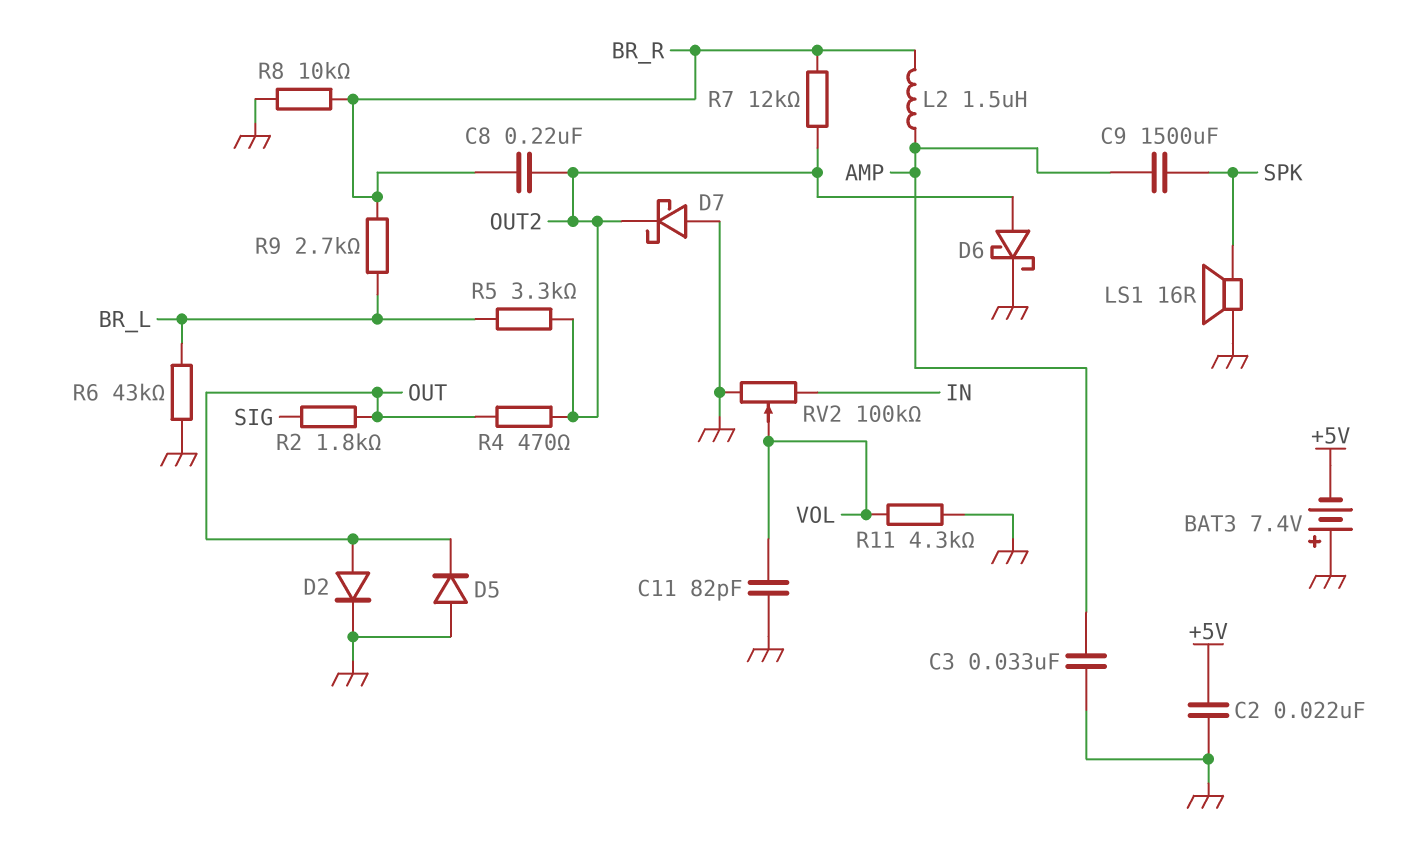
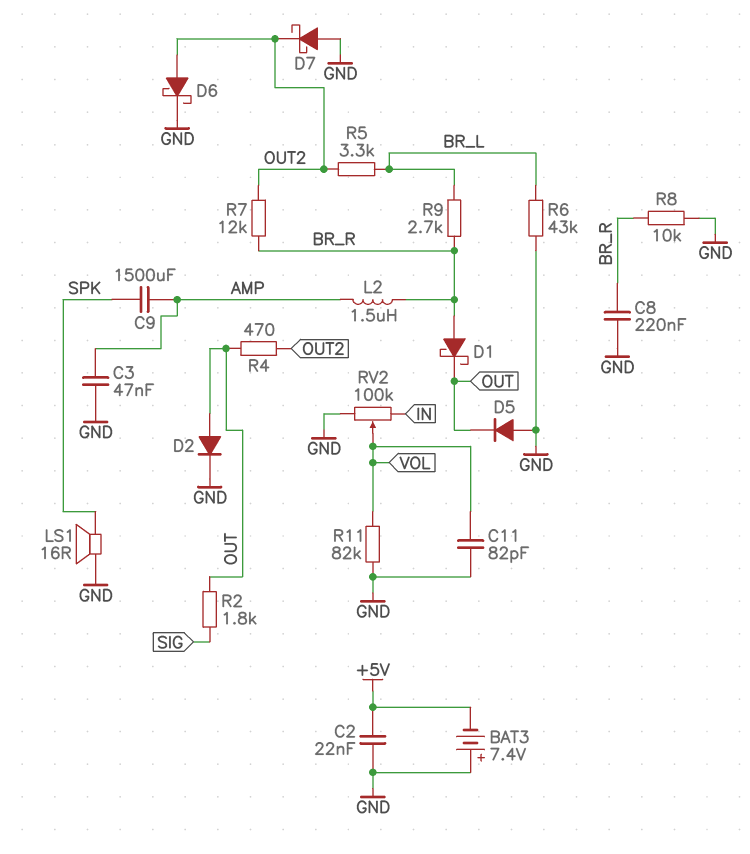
C3: 33nF (AMP, GND) -> 47nF (AMP, GND)
C8: 220nF (BR_R, OUT2) -> 220nF (BR_R, GND)
D1: none -> schottky (A BR_R, K OUT)
R11: 4.3k (GND, VOL) -> 82k (GND, VOL)

